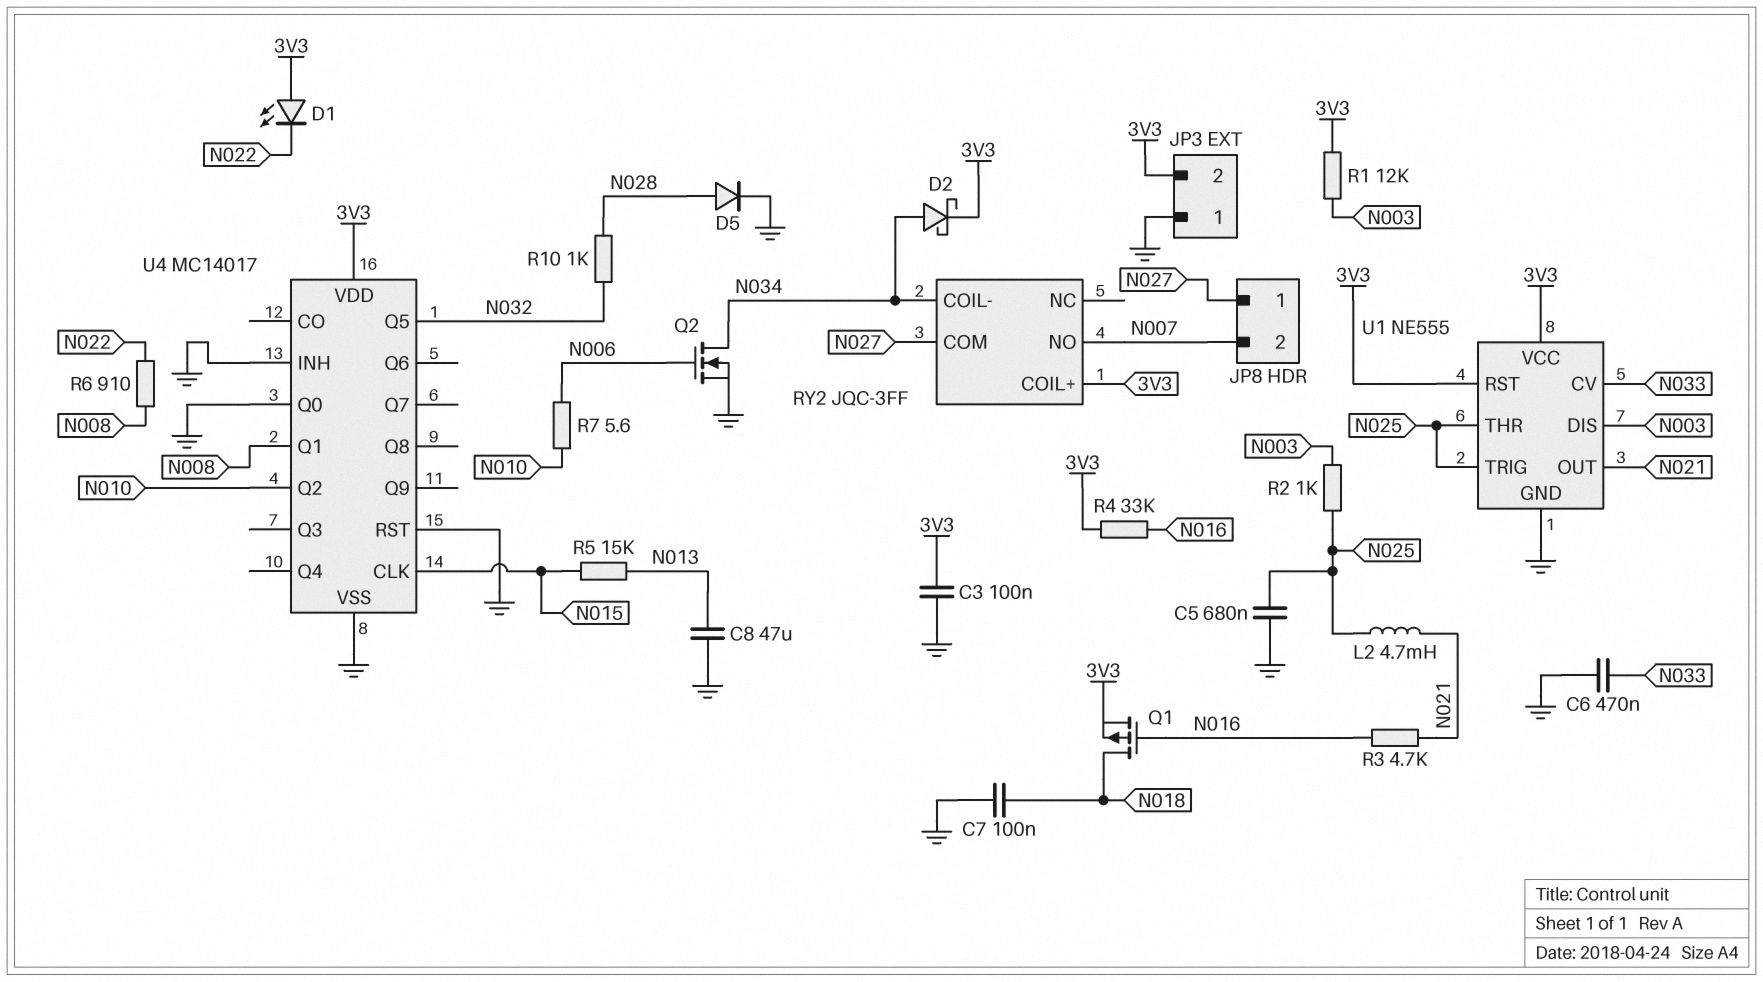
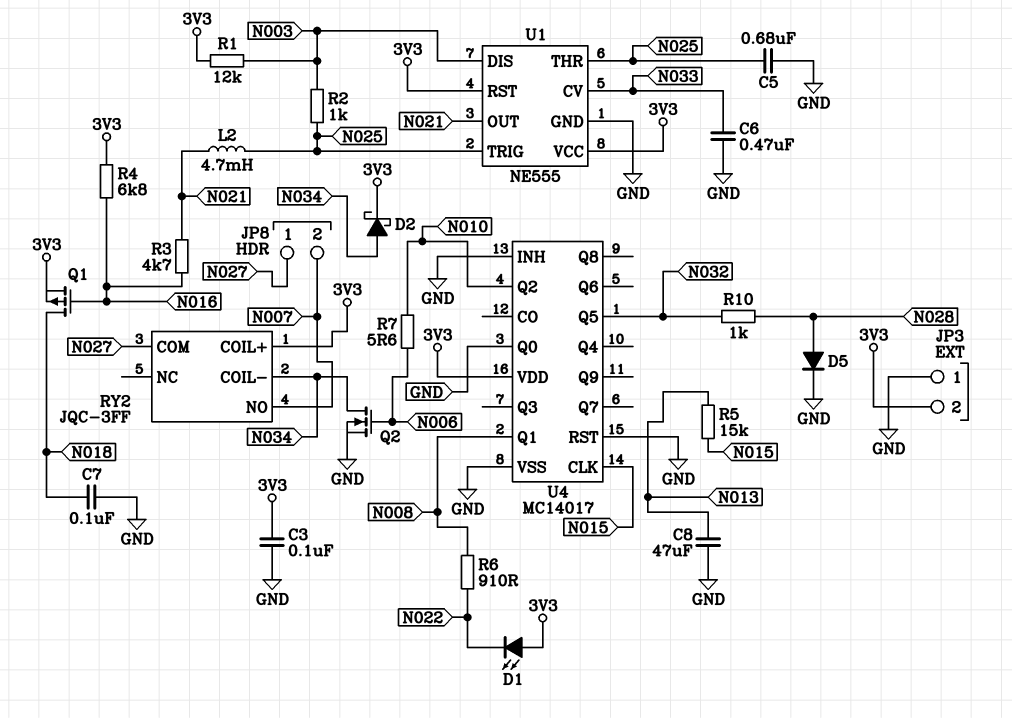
R4: 33k (3V3, N016) -> 6.8k (3V3, N016)

